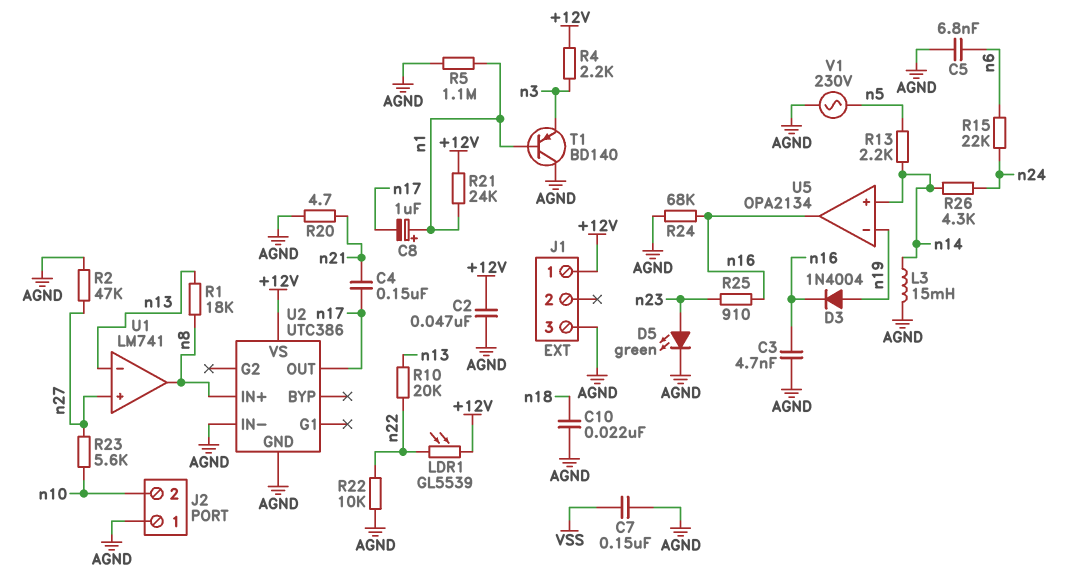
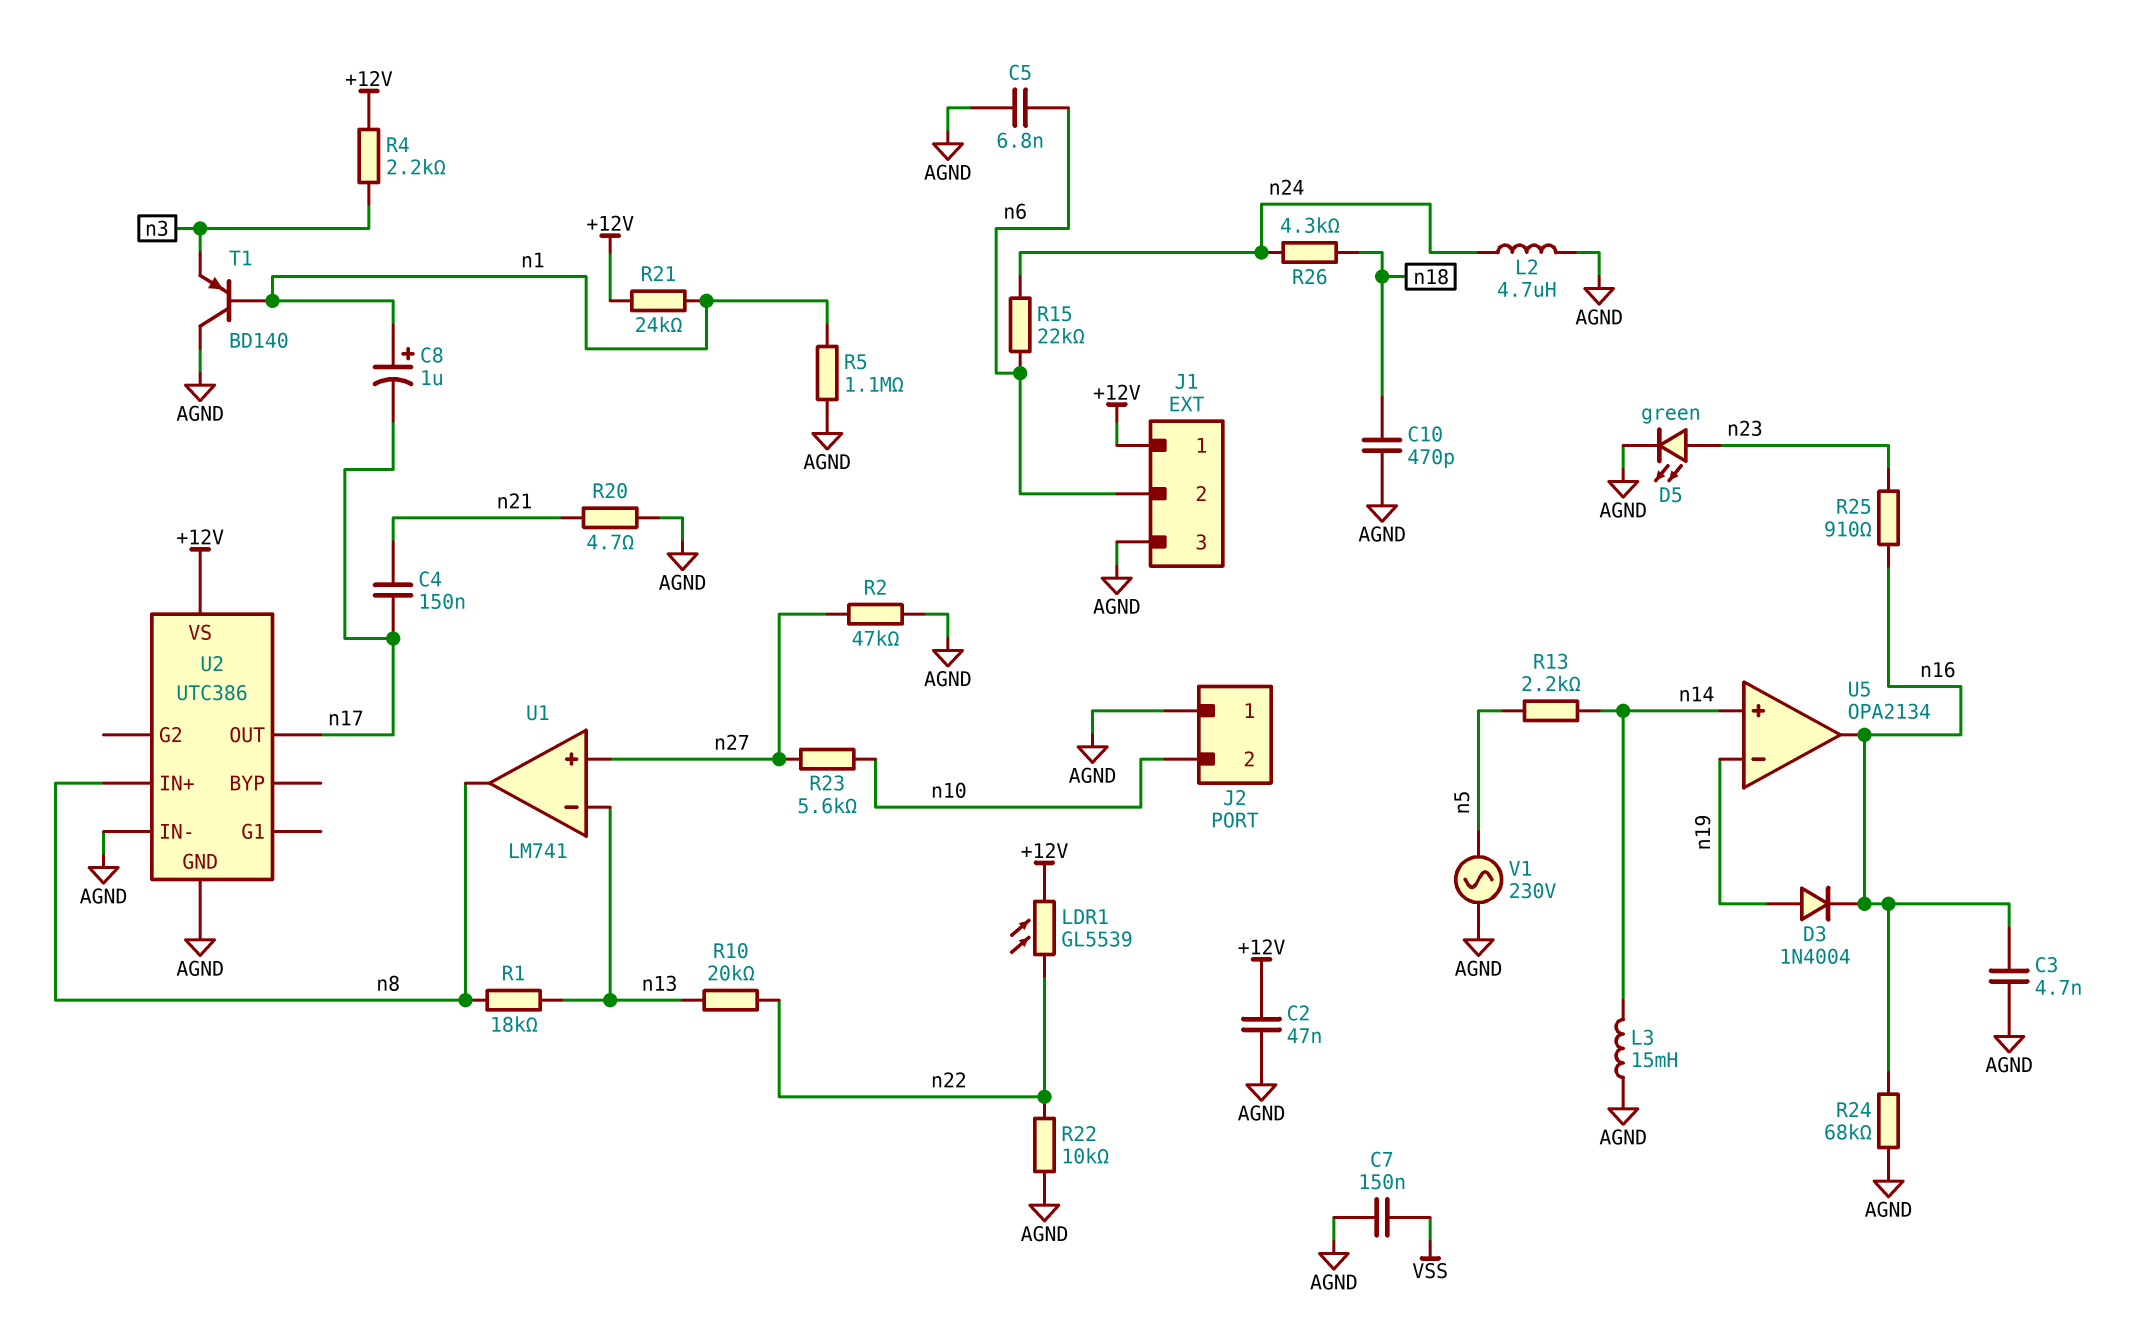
C10: 22nF (AGND, n18) -> 470pF (AGND, n18)
J1 pin 2: none -> n6
L2: none -> 4.7uH (AGND, n24)
R26: 4.3k (n14, n24) -> 4.3k (n18, n24)

